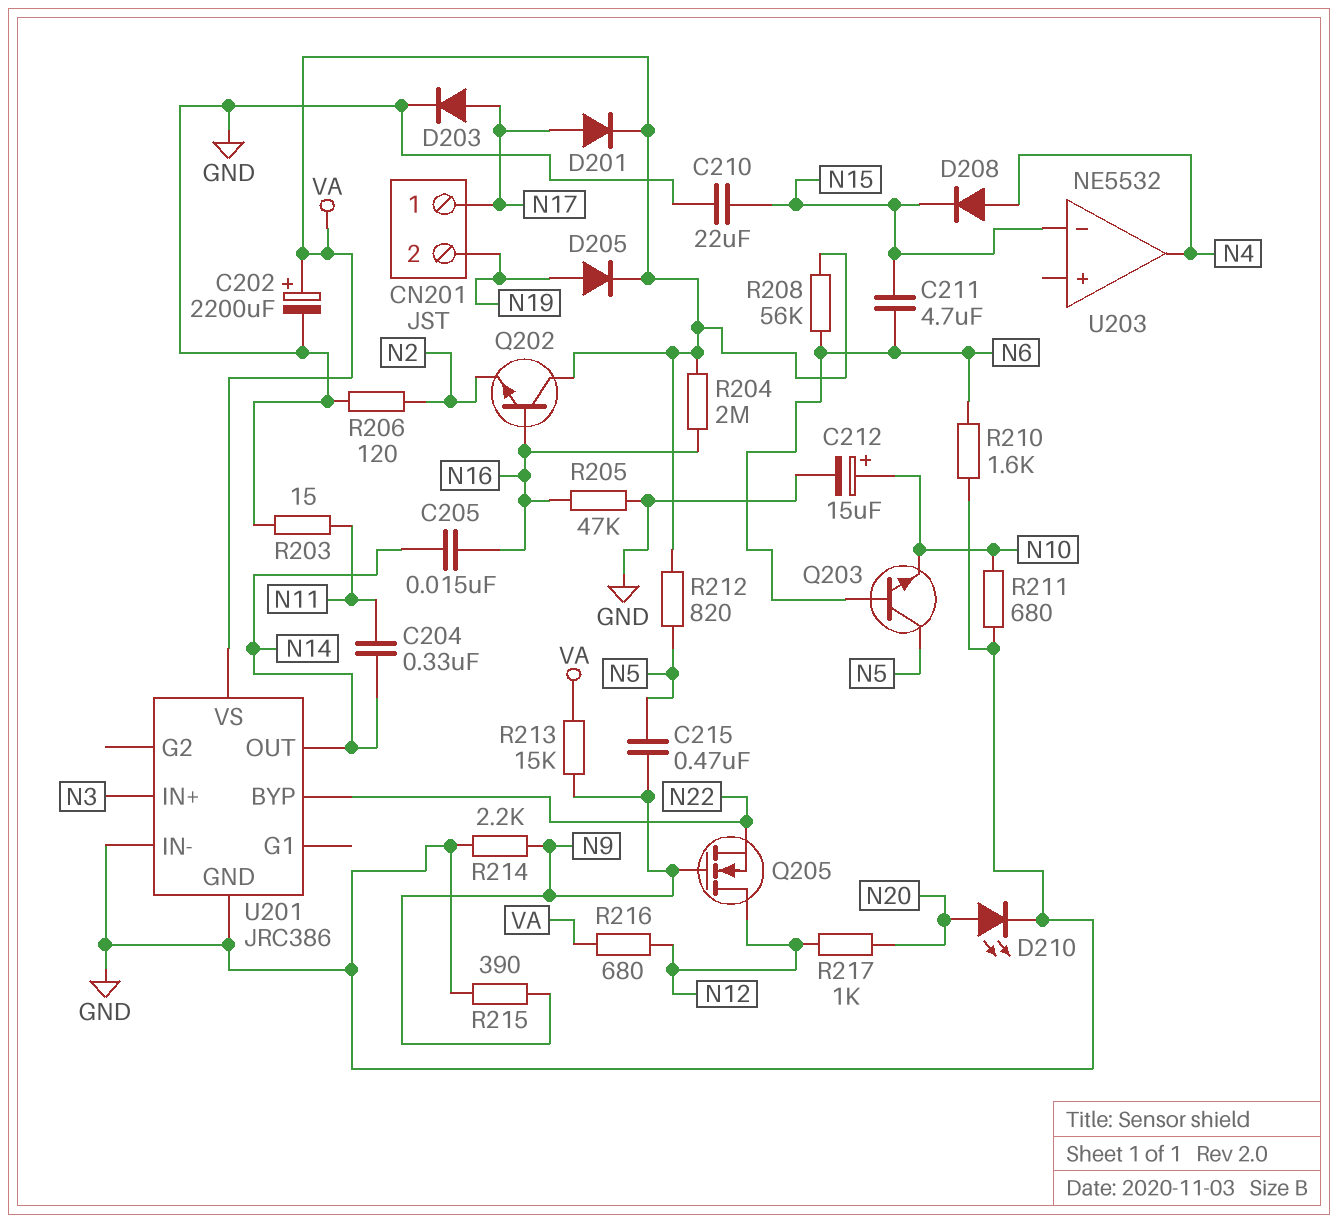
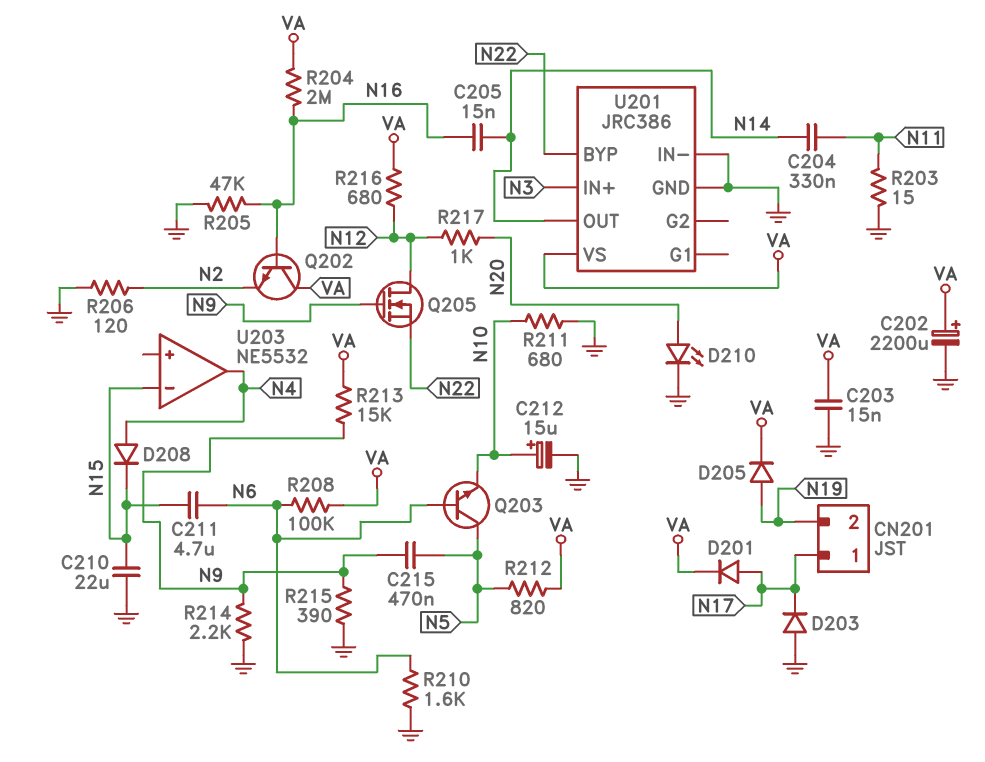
C203: none -> 15nF (GND, VA)
D203: diode (A N17, K GND) -> diode (A GND, K N17)
R208: 56k (N6, VA) -> 100k (N6, VA)

